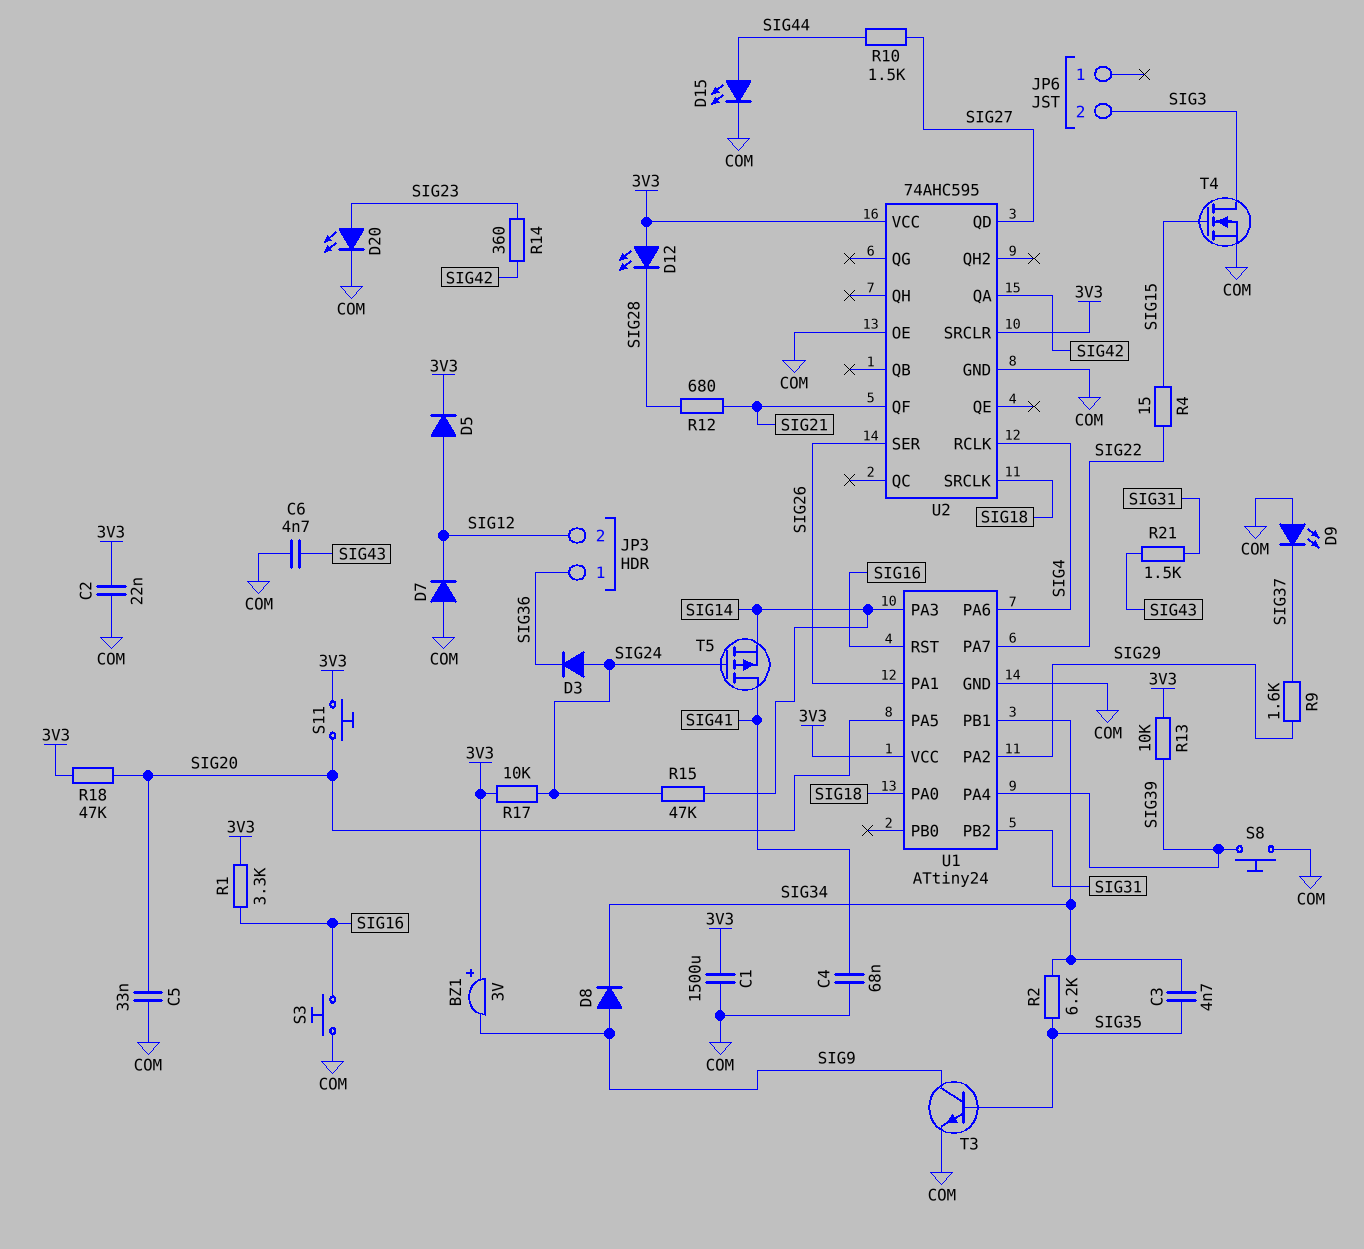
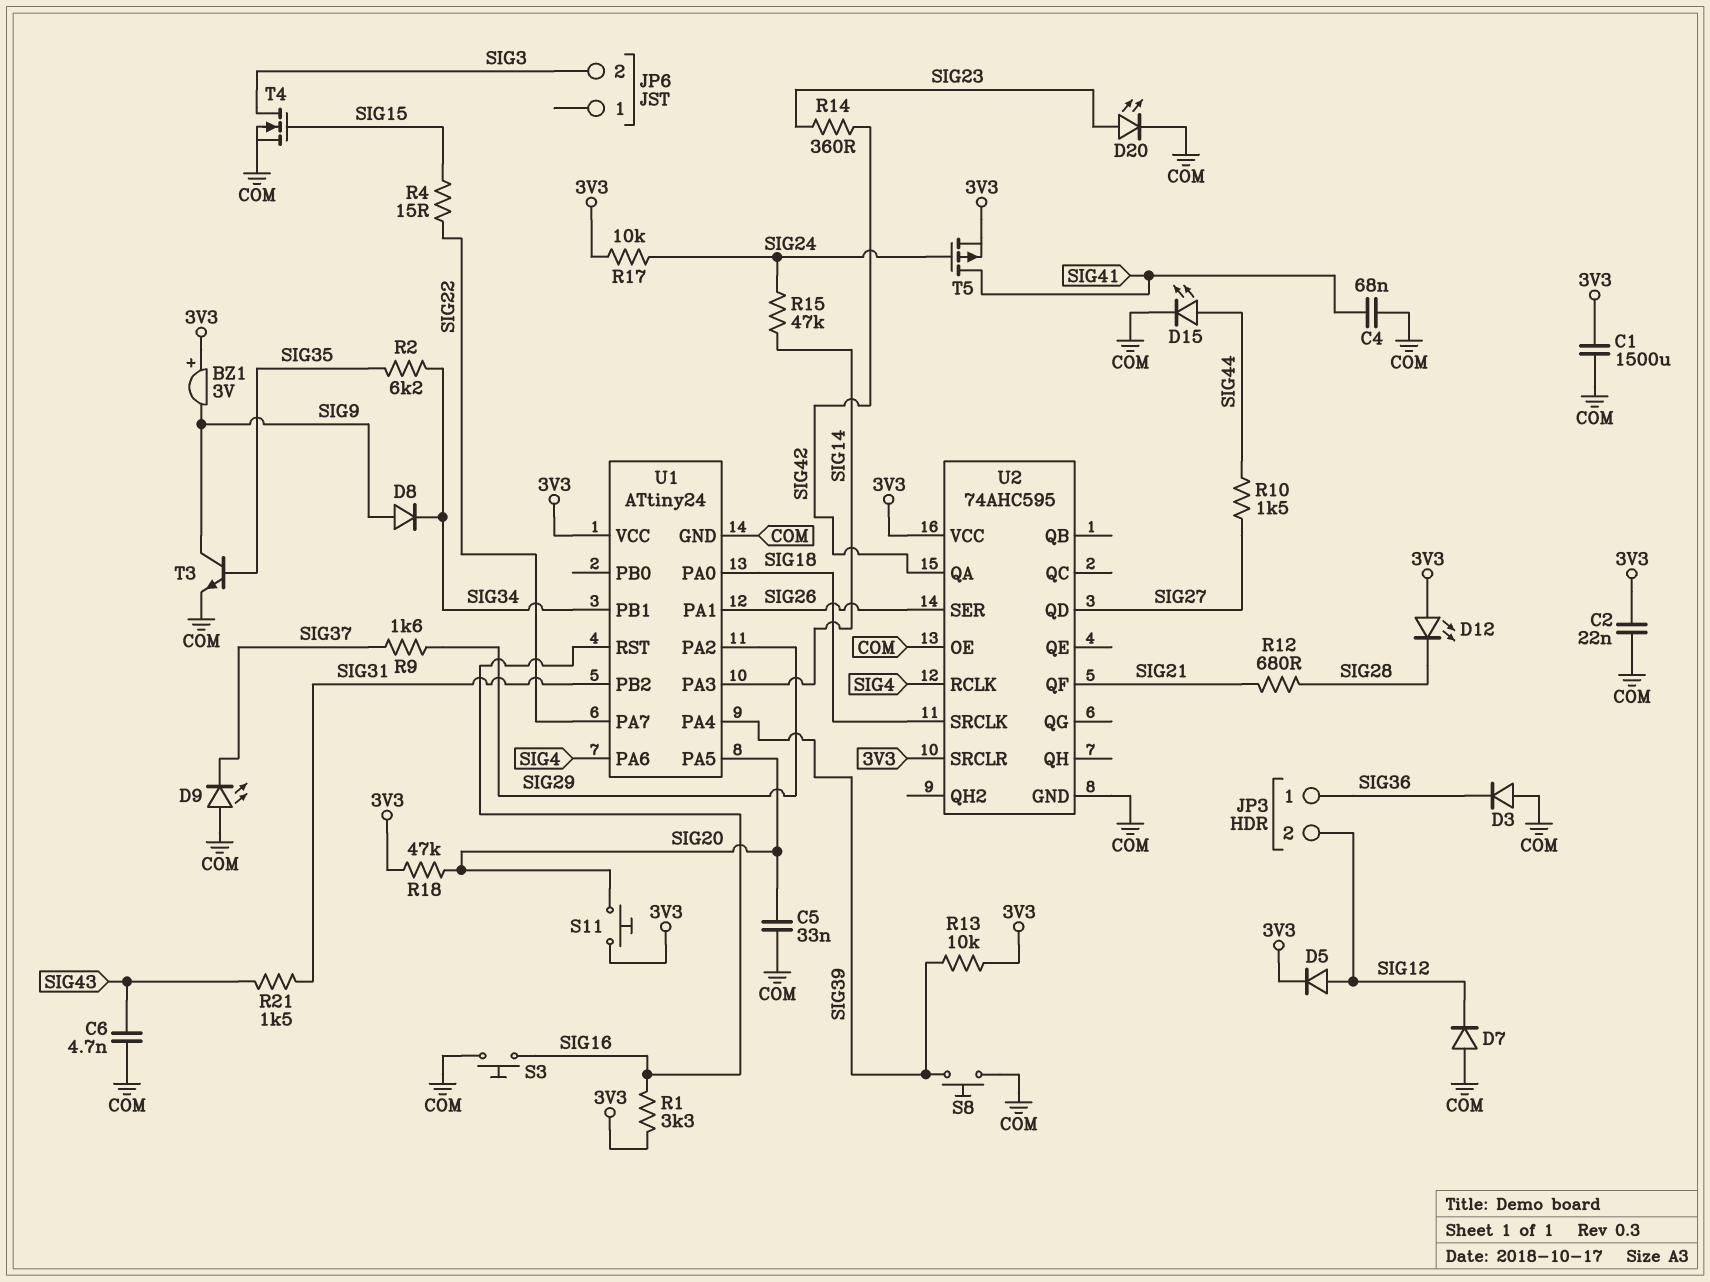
C3: 4.7nF (SIG34, SIG35) -> none
D3: diode (A SIG24, K SIG36) -> diode (A COM, K SIG36)
T5: PMOS (G SIG24, D SIG41, S SIG14) -> PMOS (G SIG24, D SIG41, S 3V3)

